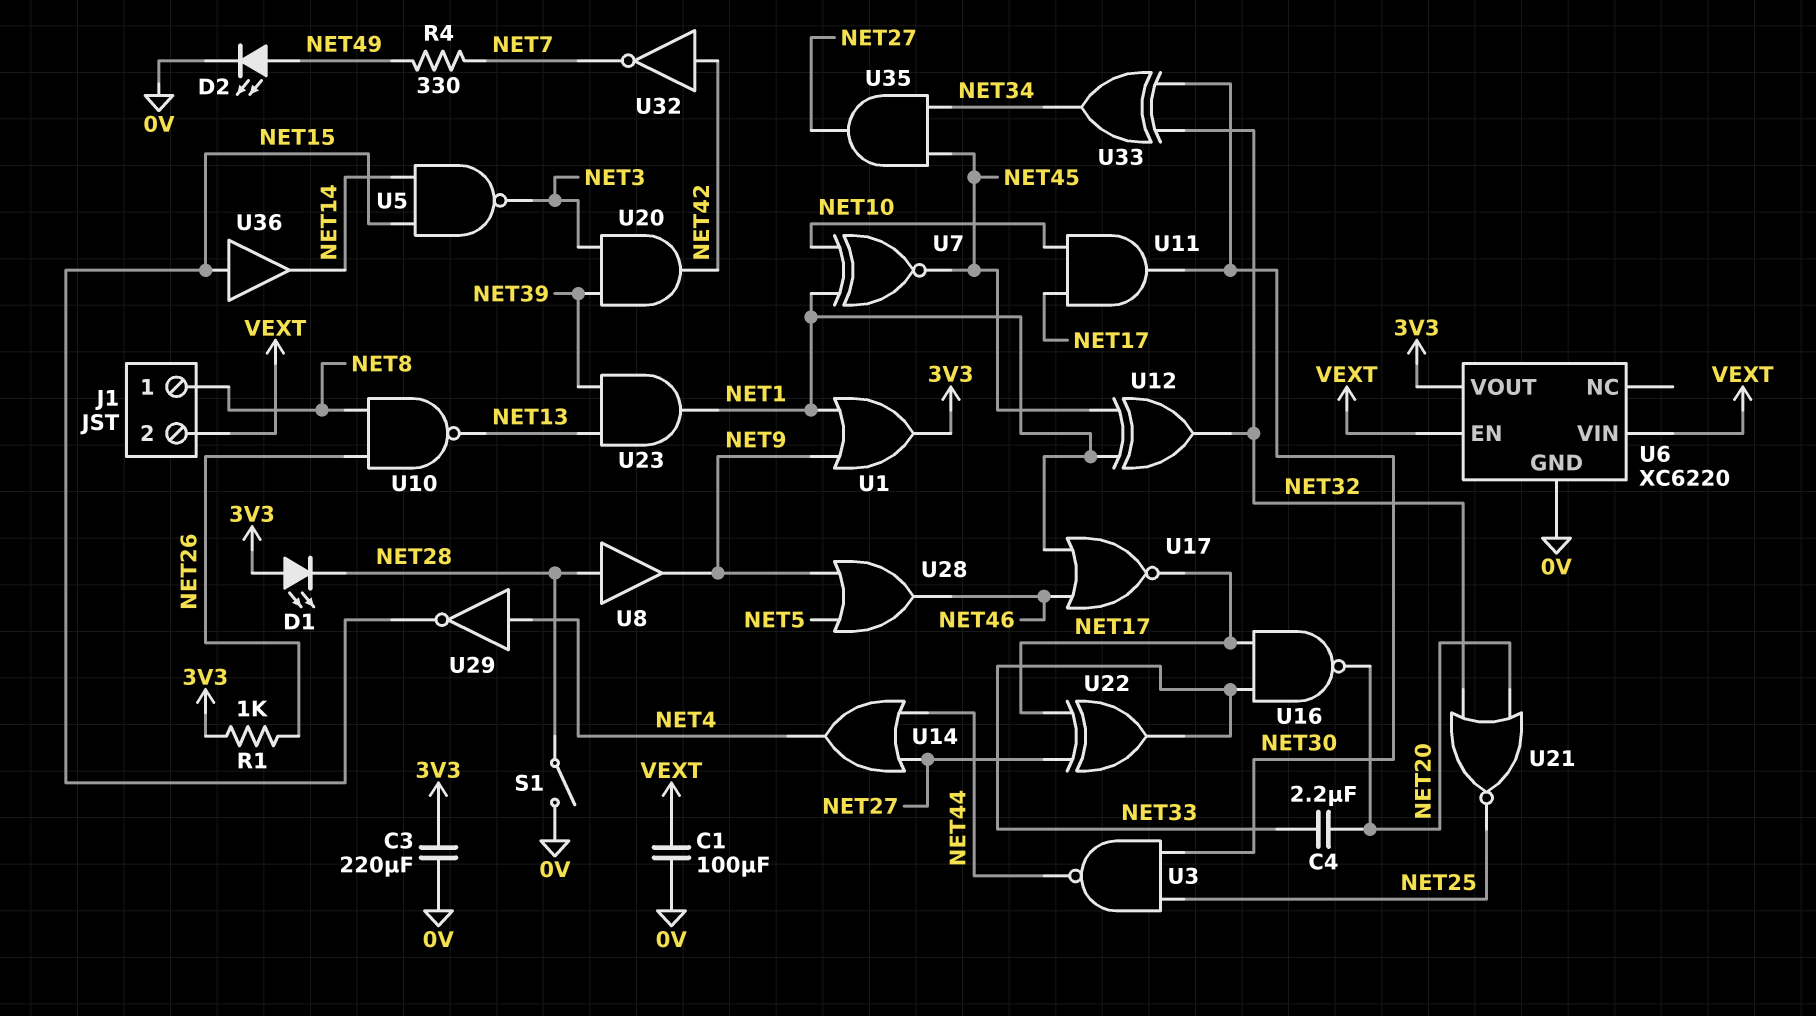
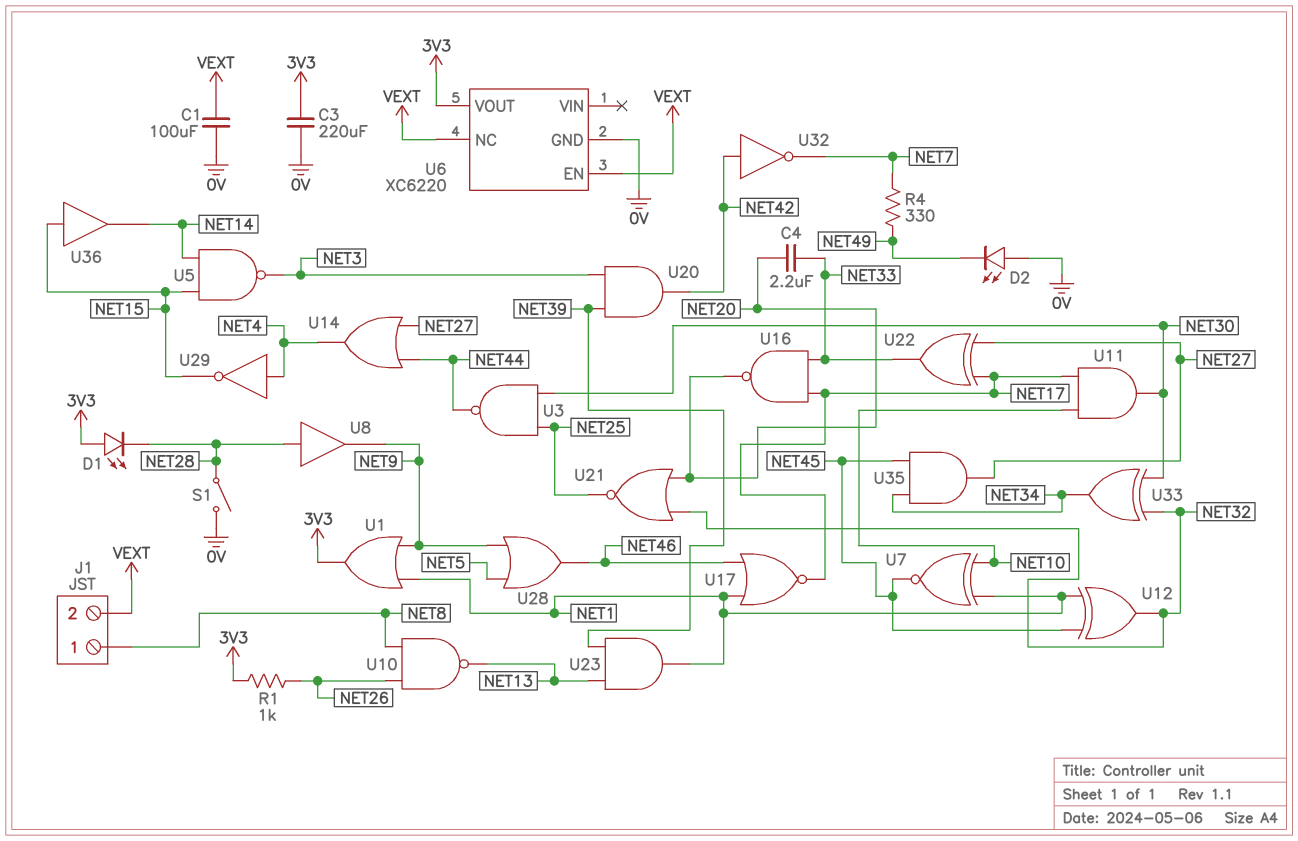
D2: LED (A NET49, K 0V) -> LED (A 0V, K NET49)
U6 pin NC: none -> VEXT
U6 pin VIN: VEXT -> none

